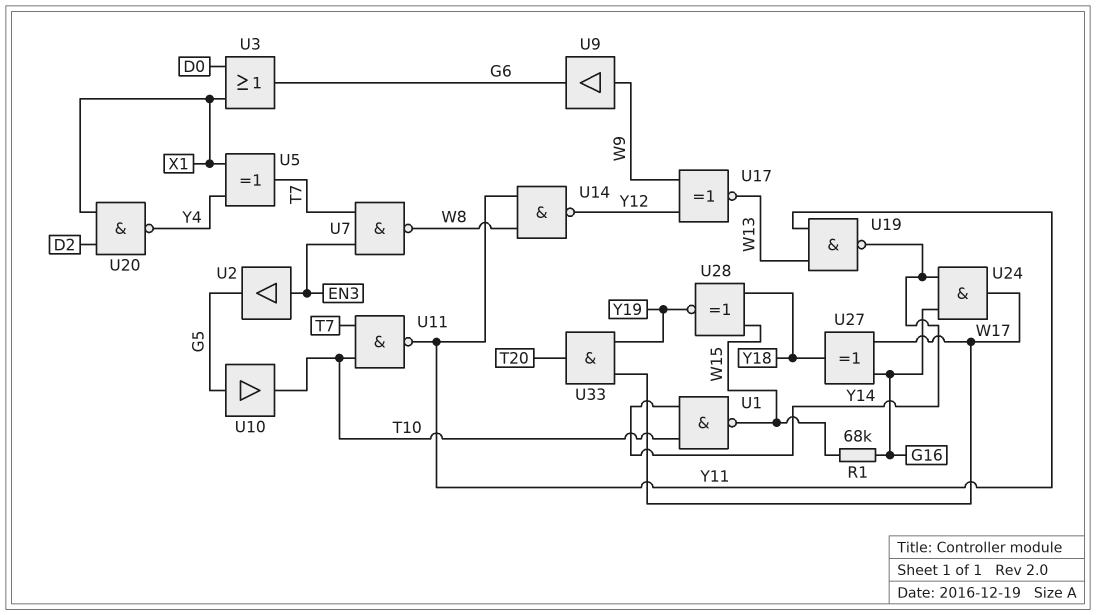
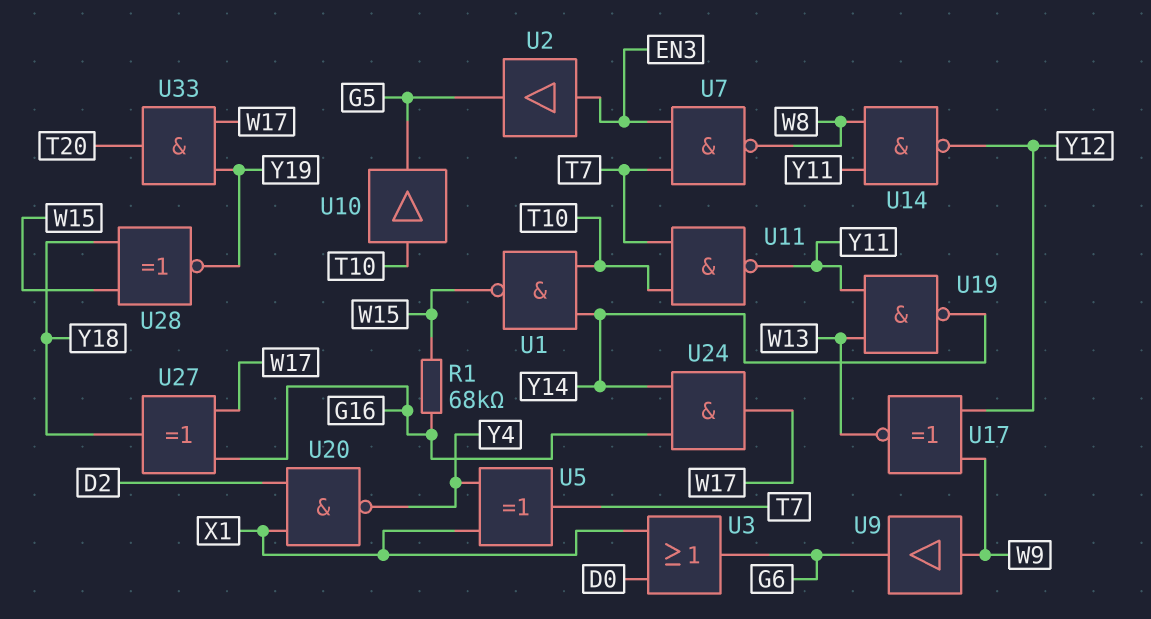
U10: buffer (in G5, out T10) -> buffer (in T10, out G5)

